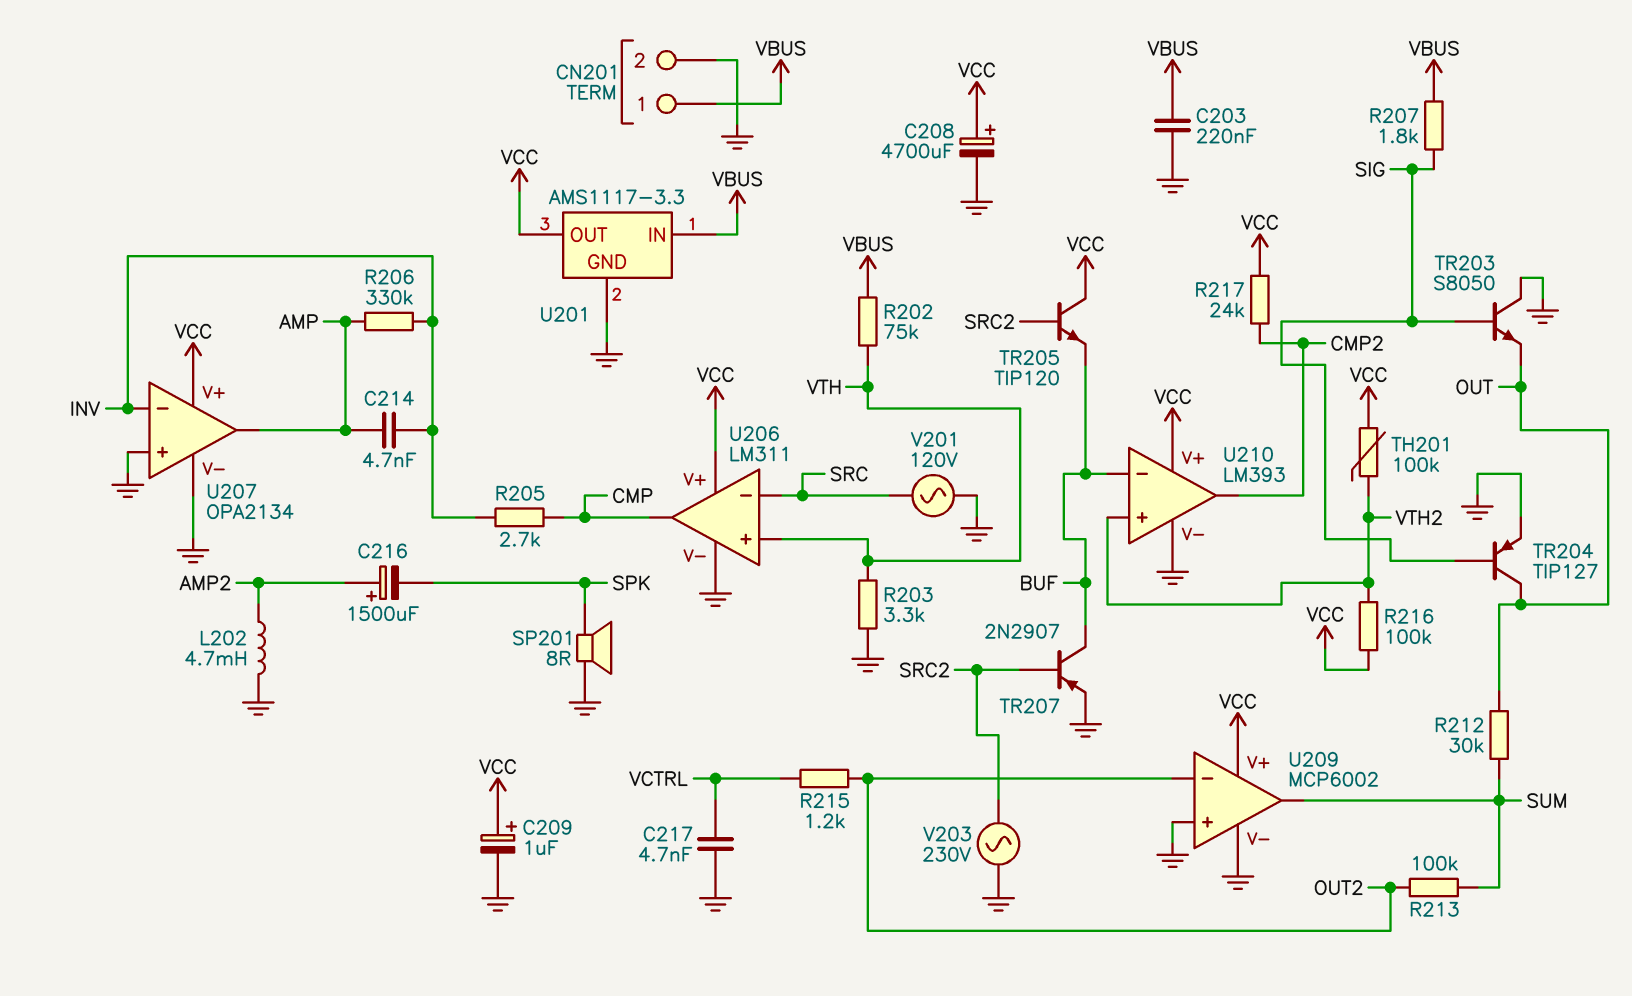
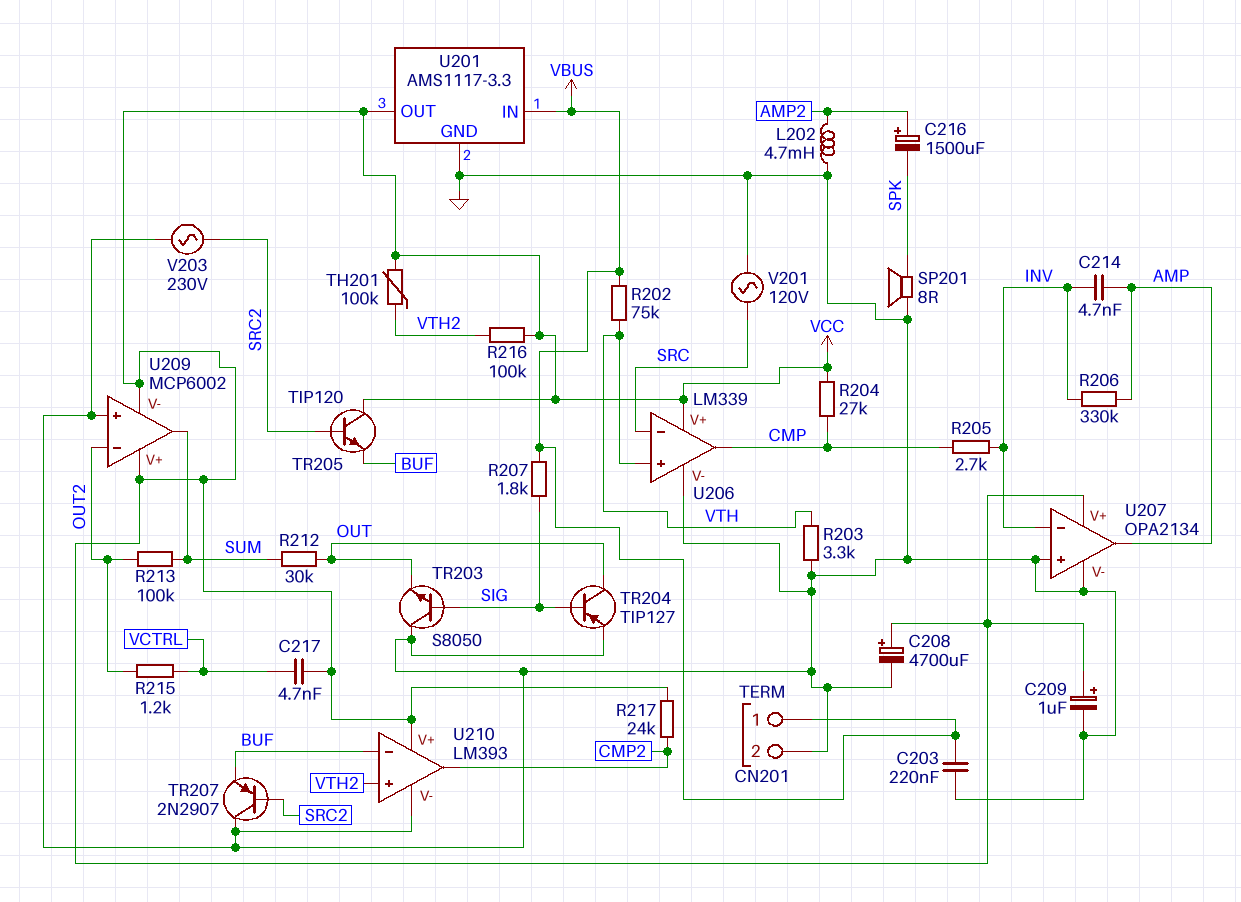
C217: 4.7nF (GND, VCTRL) -> 4.7nF (VCC, VCTRL)
R204: none -> 27k (CMP, VCC)
TR207: PNP 2N2907 (B SRC2, C BUF, E GND) -> PNP 2N2907 (B SRC2, C GND, E BUF)
U206: LM311 -> LM339
U209 pin V-: GND -> VCC

